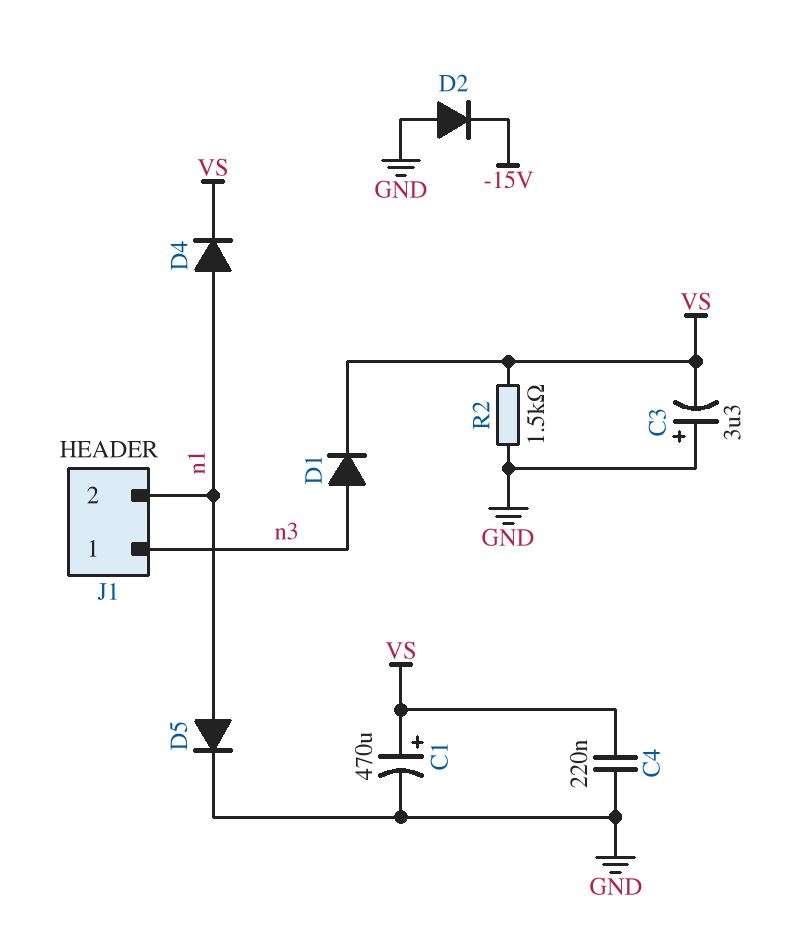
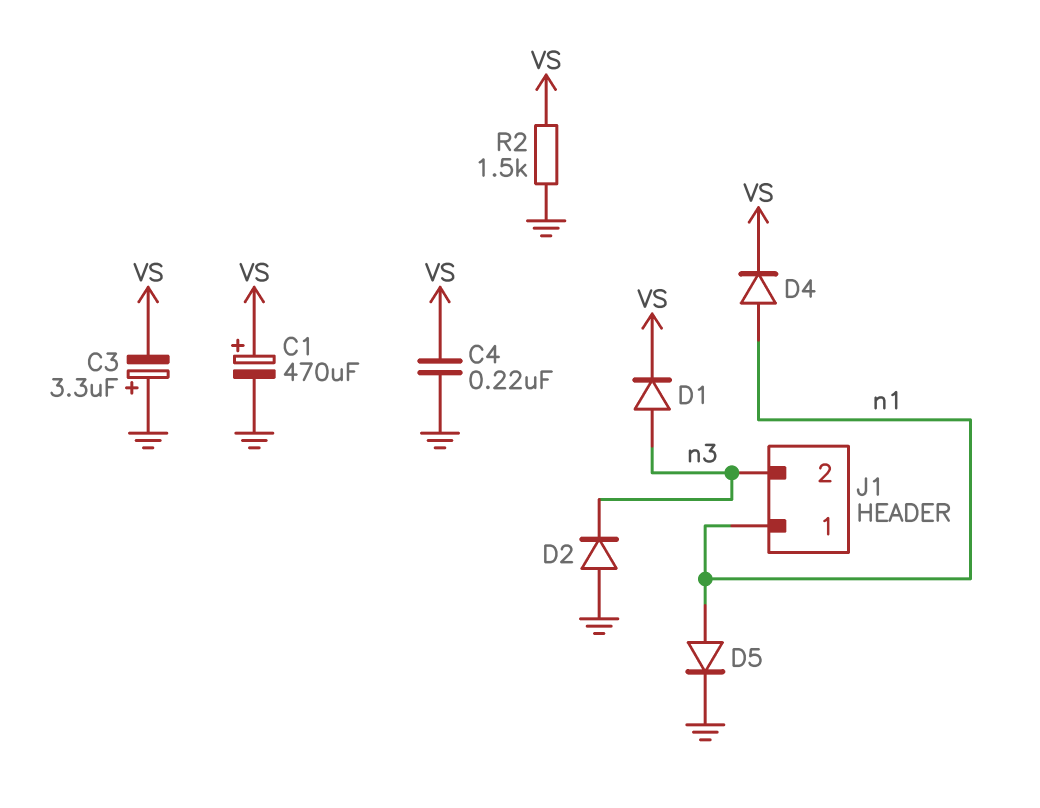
D2: diode (A GND, K -15V) -> diode (A GND, K n3)
J1 pin 1: n3 -> n1
J1 pin 2: n1 -> n3

